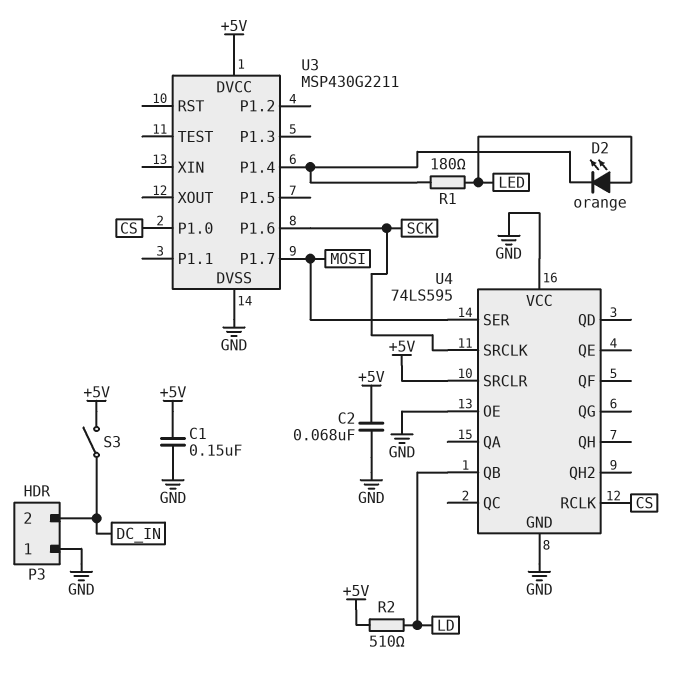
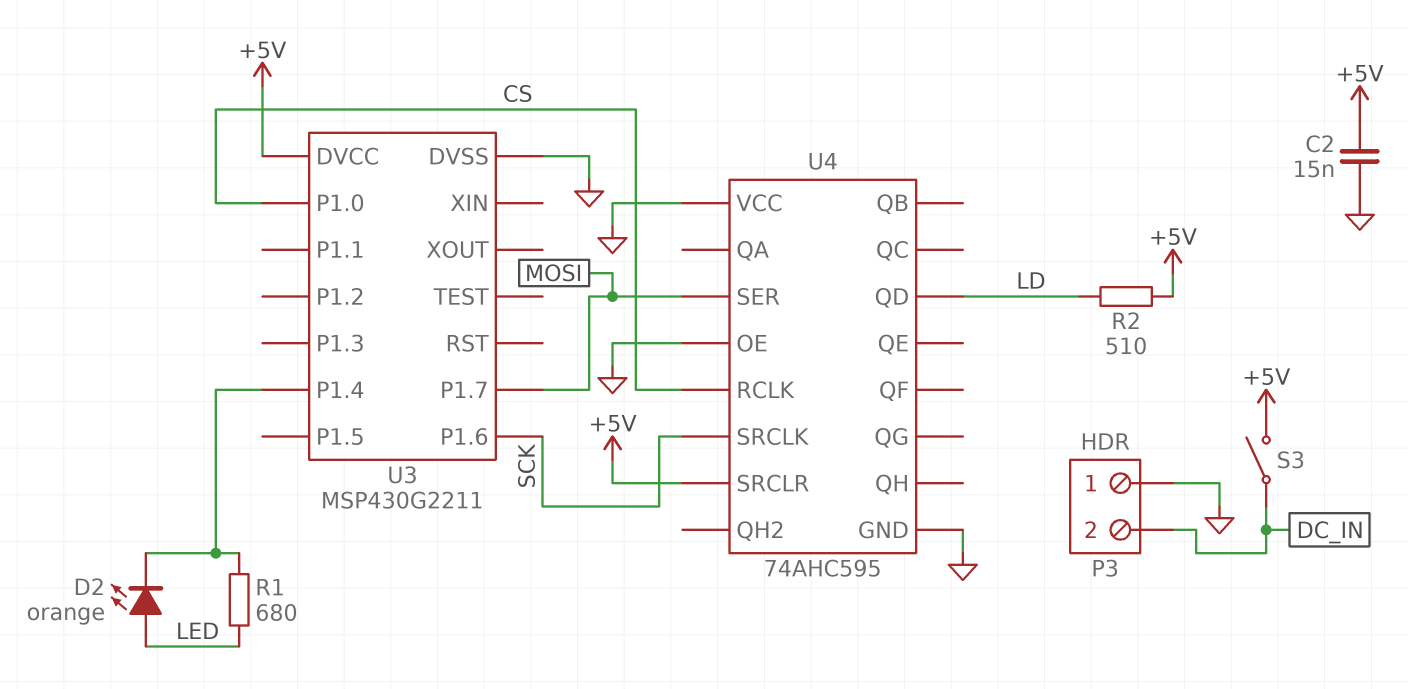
C1: 150nF (+5V, GND) -> none
C2: 68nF (+5V, GND) -> 15nF (+5V, GND)
R1: 180 (LED, U3/P1.4) -> 680 (LED, U3/P1.4)
U4: 74LS595 -> 74AHC595
U4 pin QB: LD -> none
U4 pin QD: none -> LD

